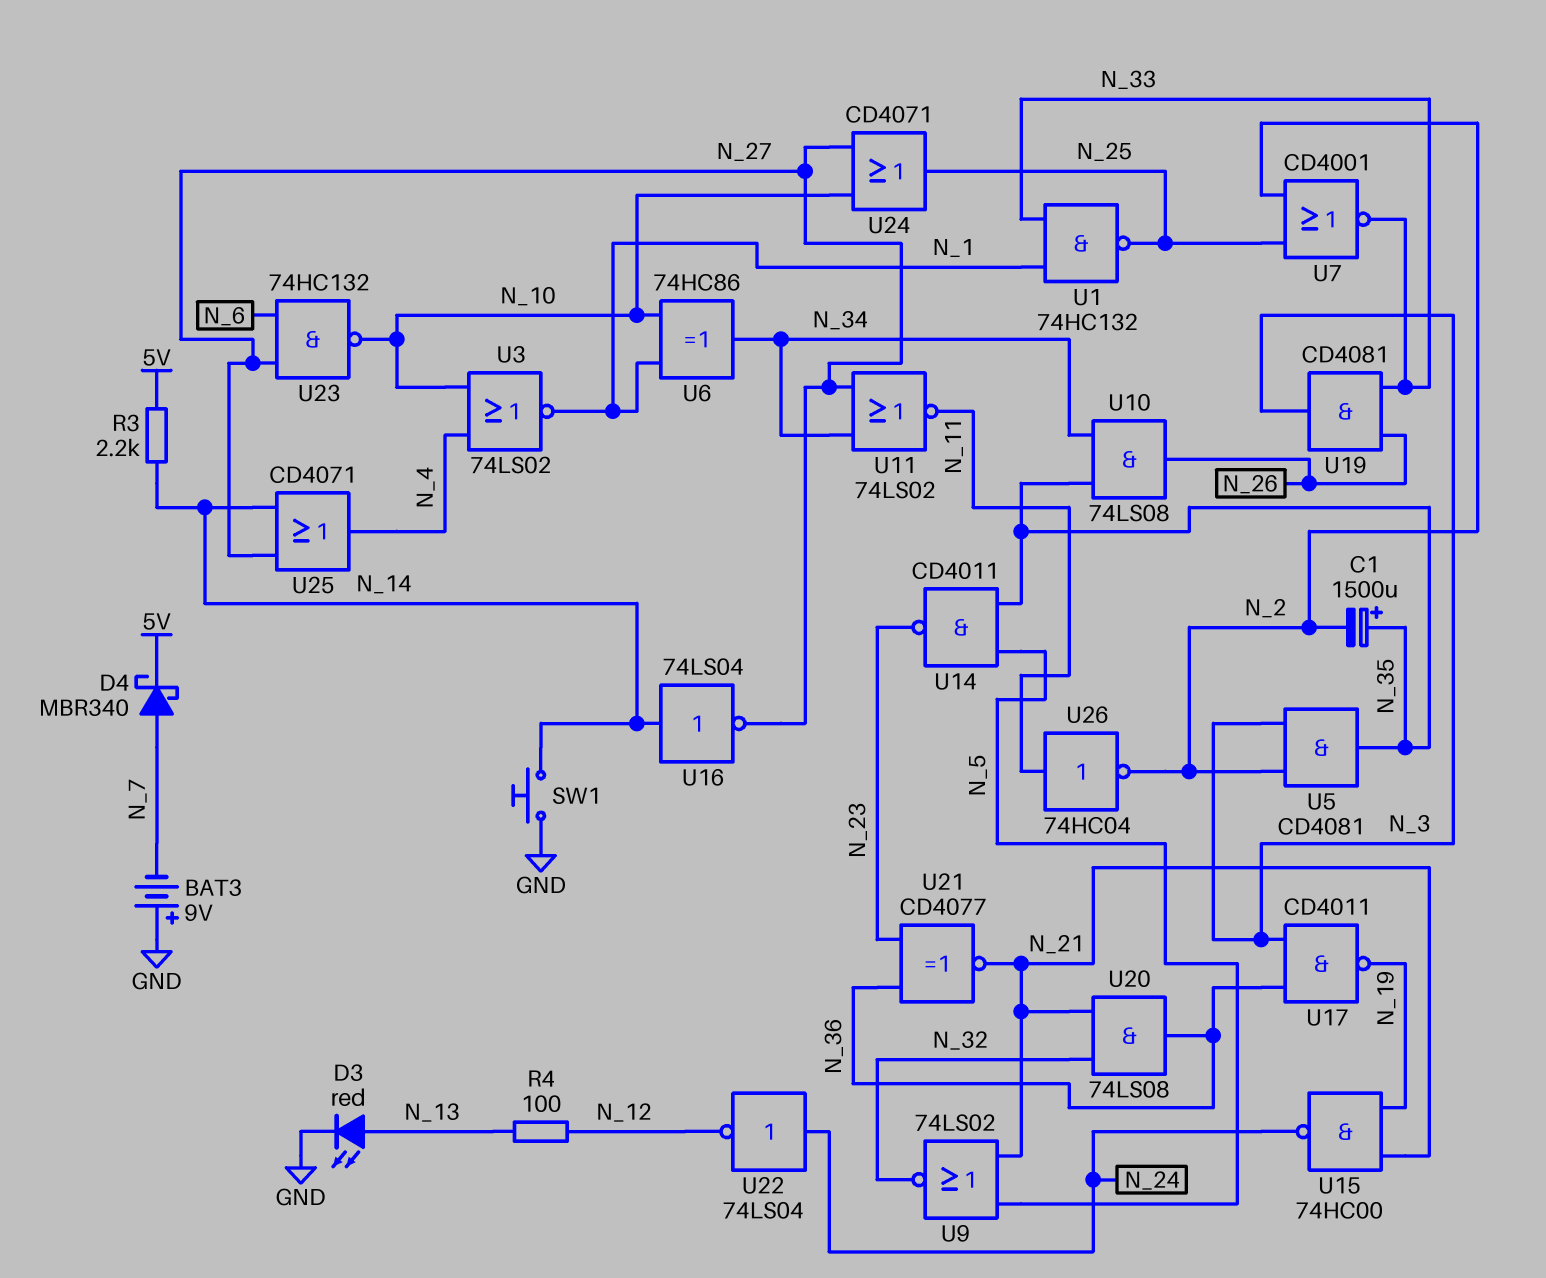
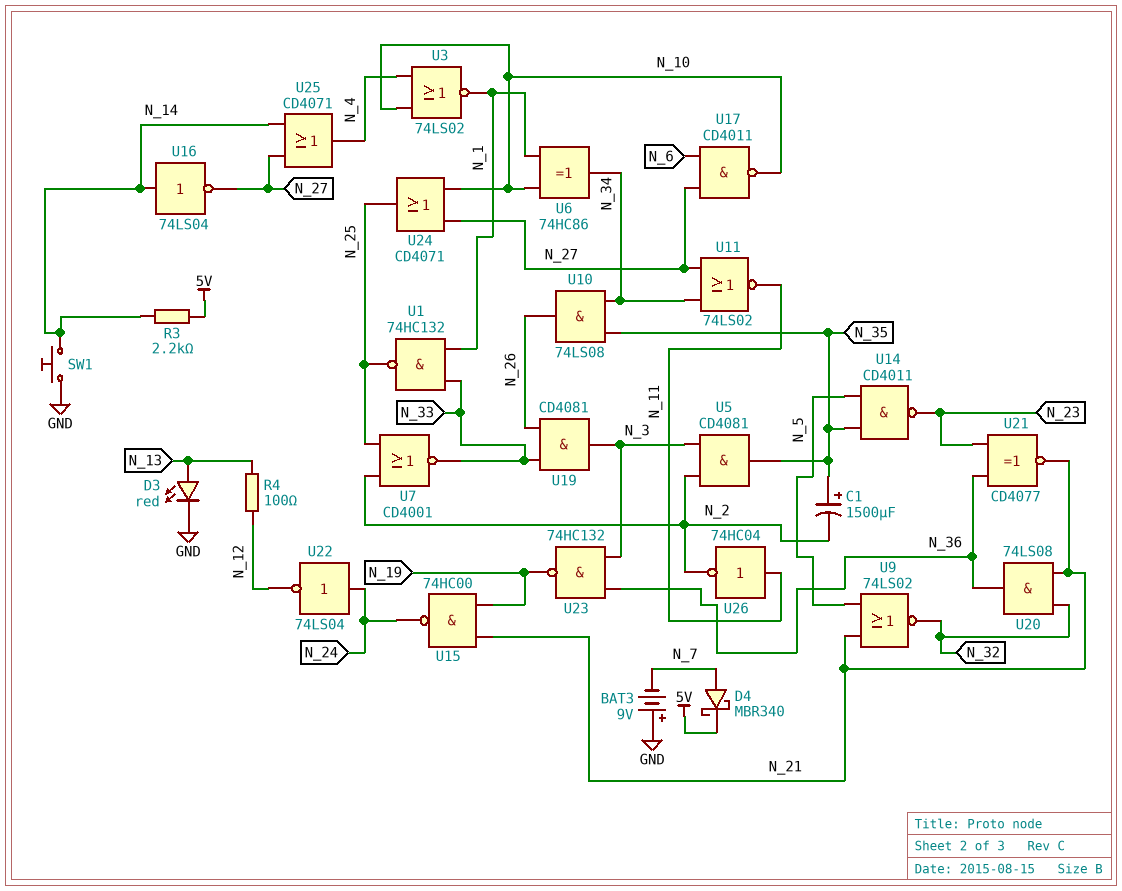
U17: NAND CD4011 (in N_3, in N_36, out N_19) -> NAND CD4011 (in N_6, in N_27, out N_10)
U23: NAND 74HC132 (in N_6, in N_27, out N_10) -> NAND 74HC132 (in N_3, in N_36, out N_19)

